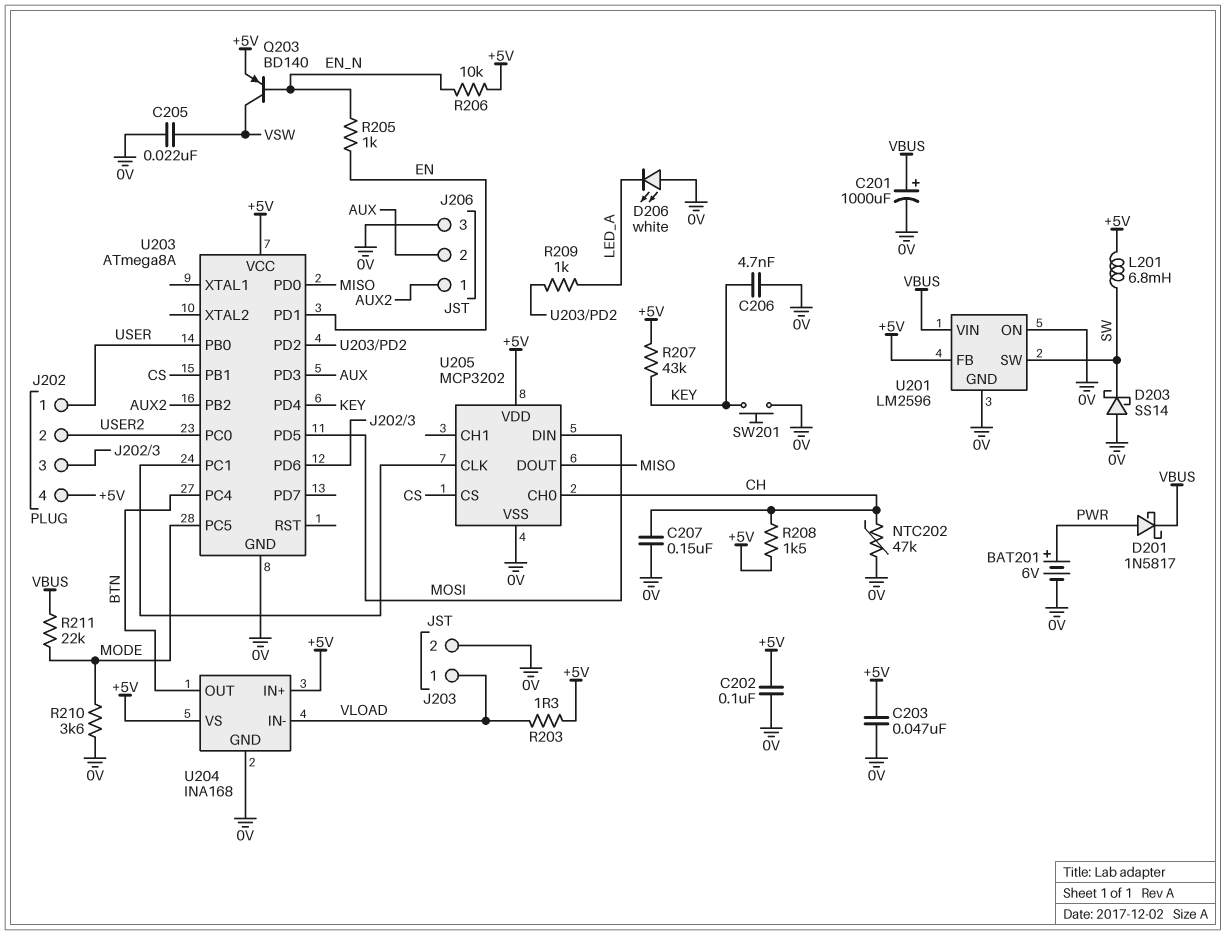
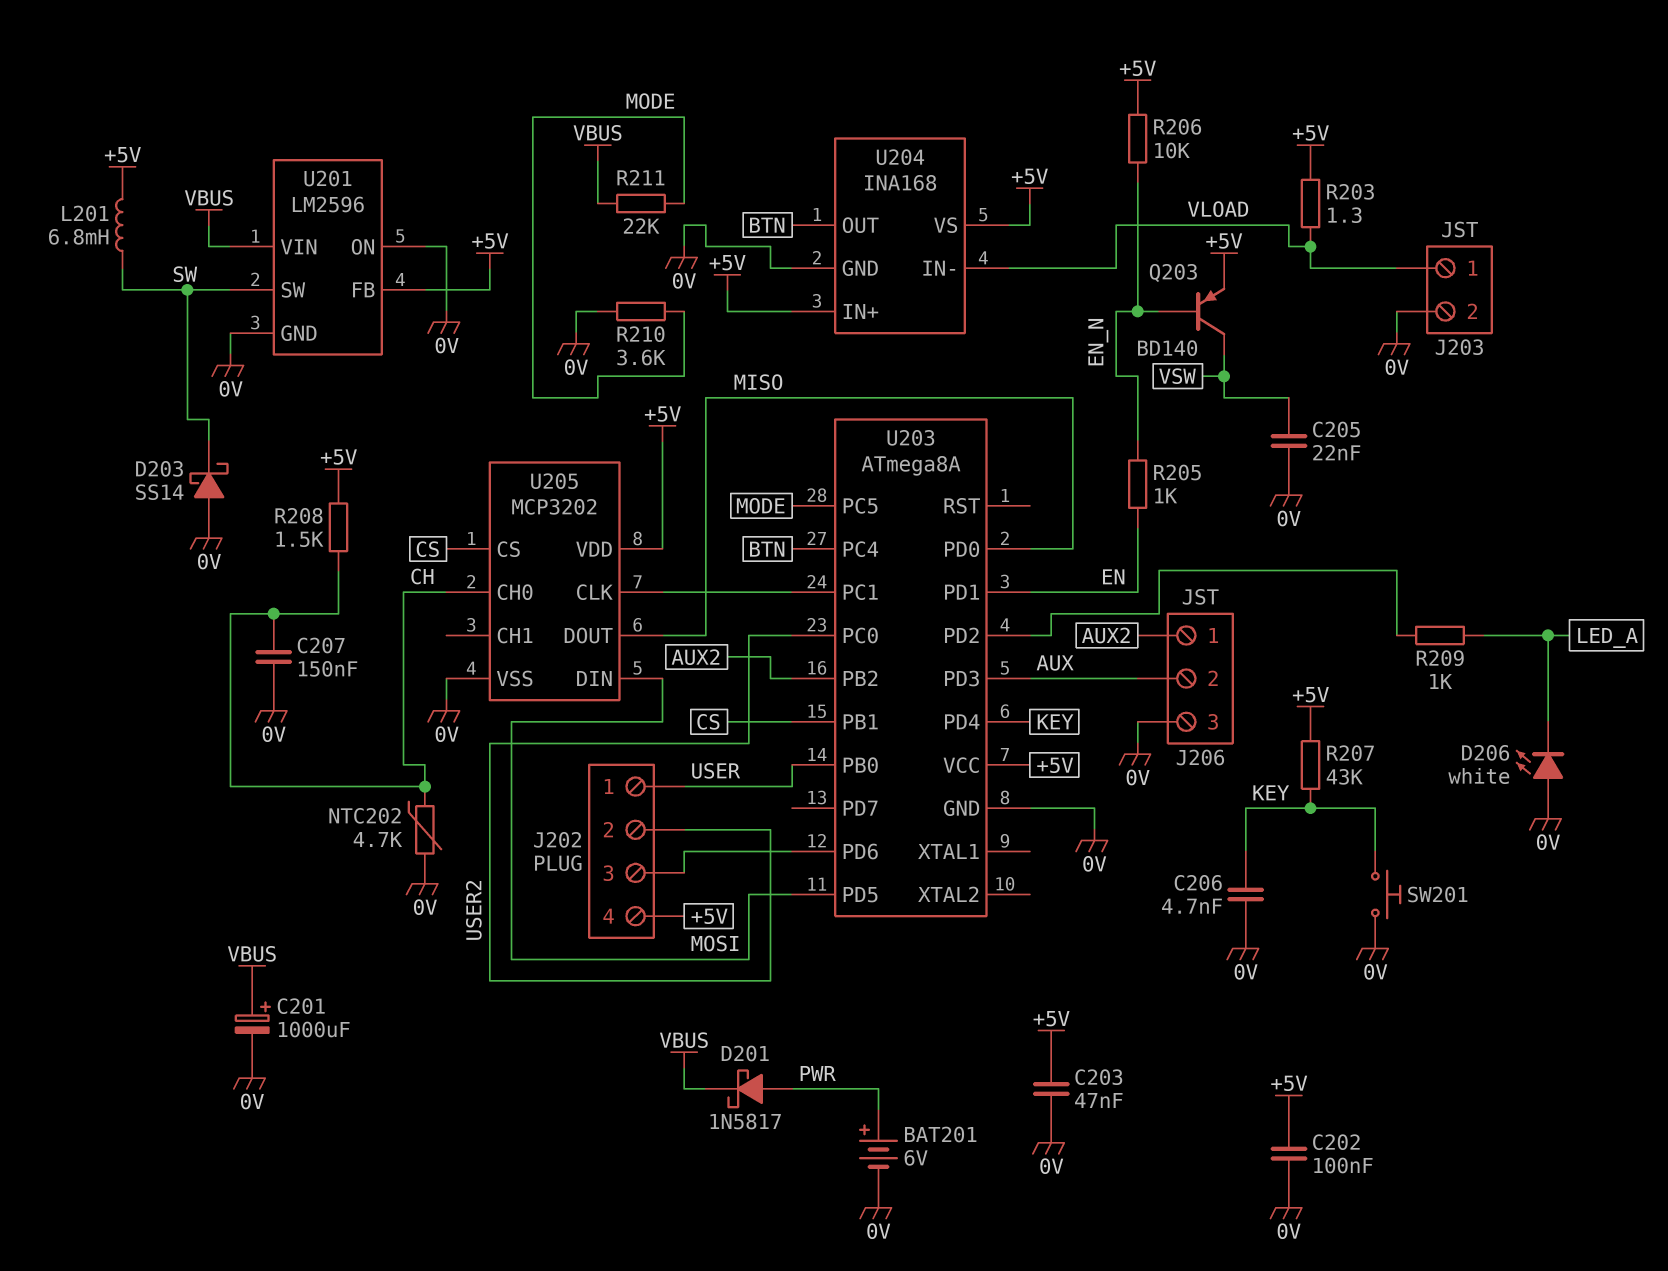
NTC202: 47k (0V, CH) -> 4.7k (0V, CH)

